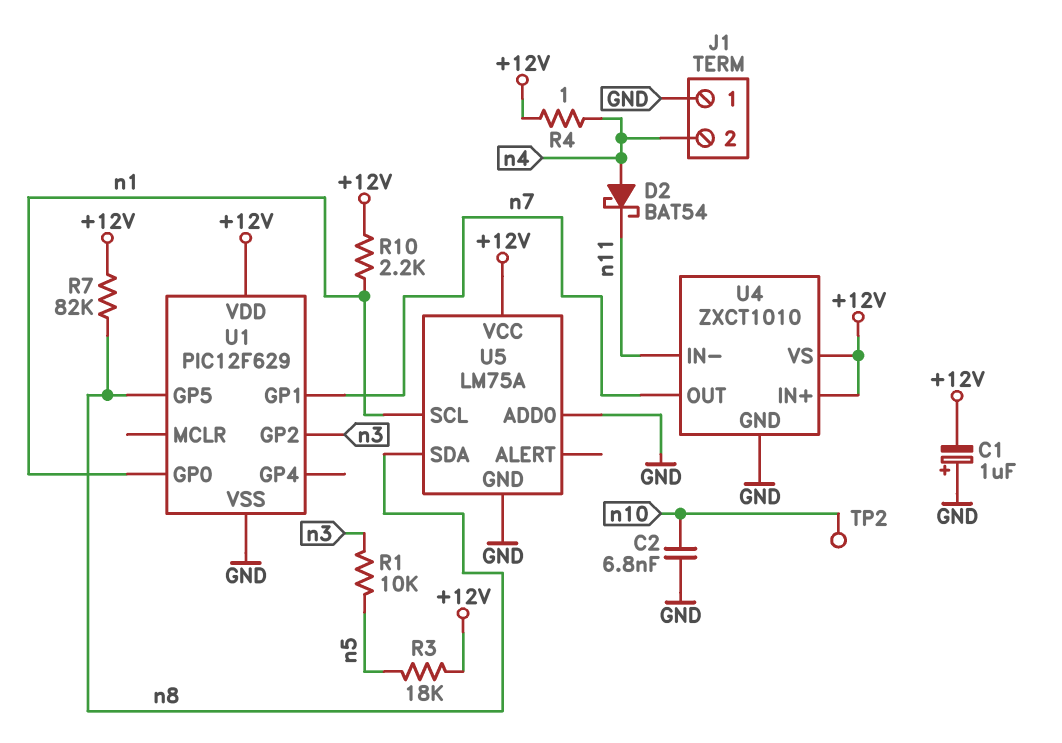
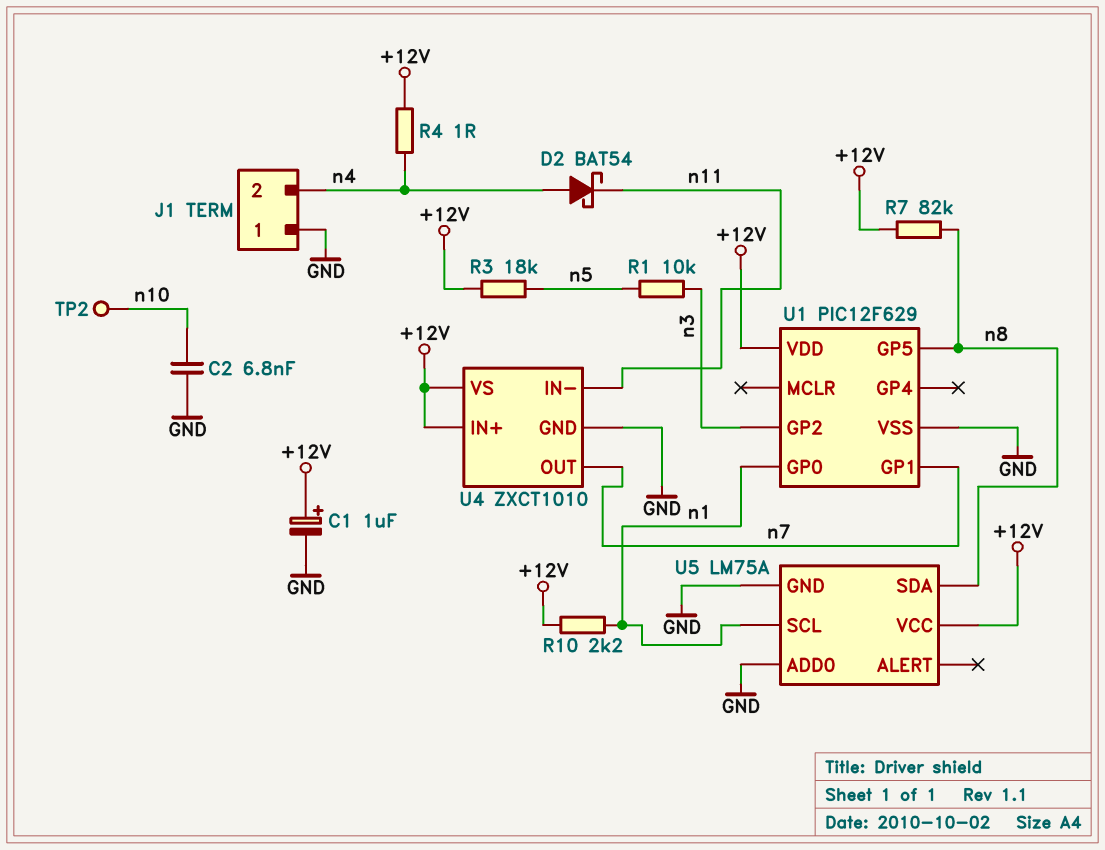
C1: 1uF (plus GND, minus +12V) -> 1uF (plus +12V, minus GND)

